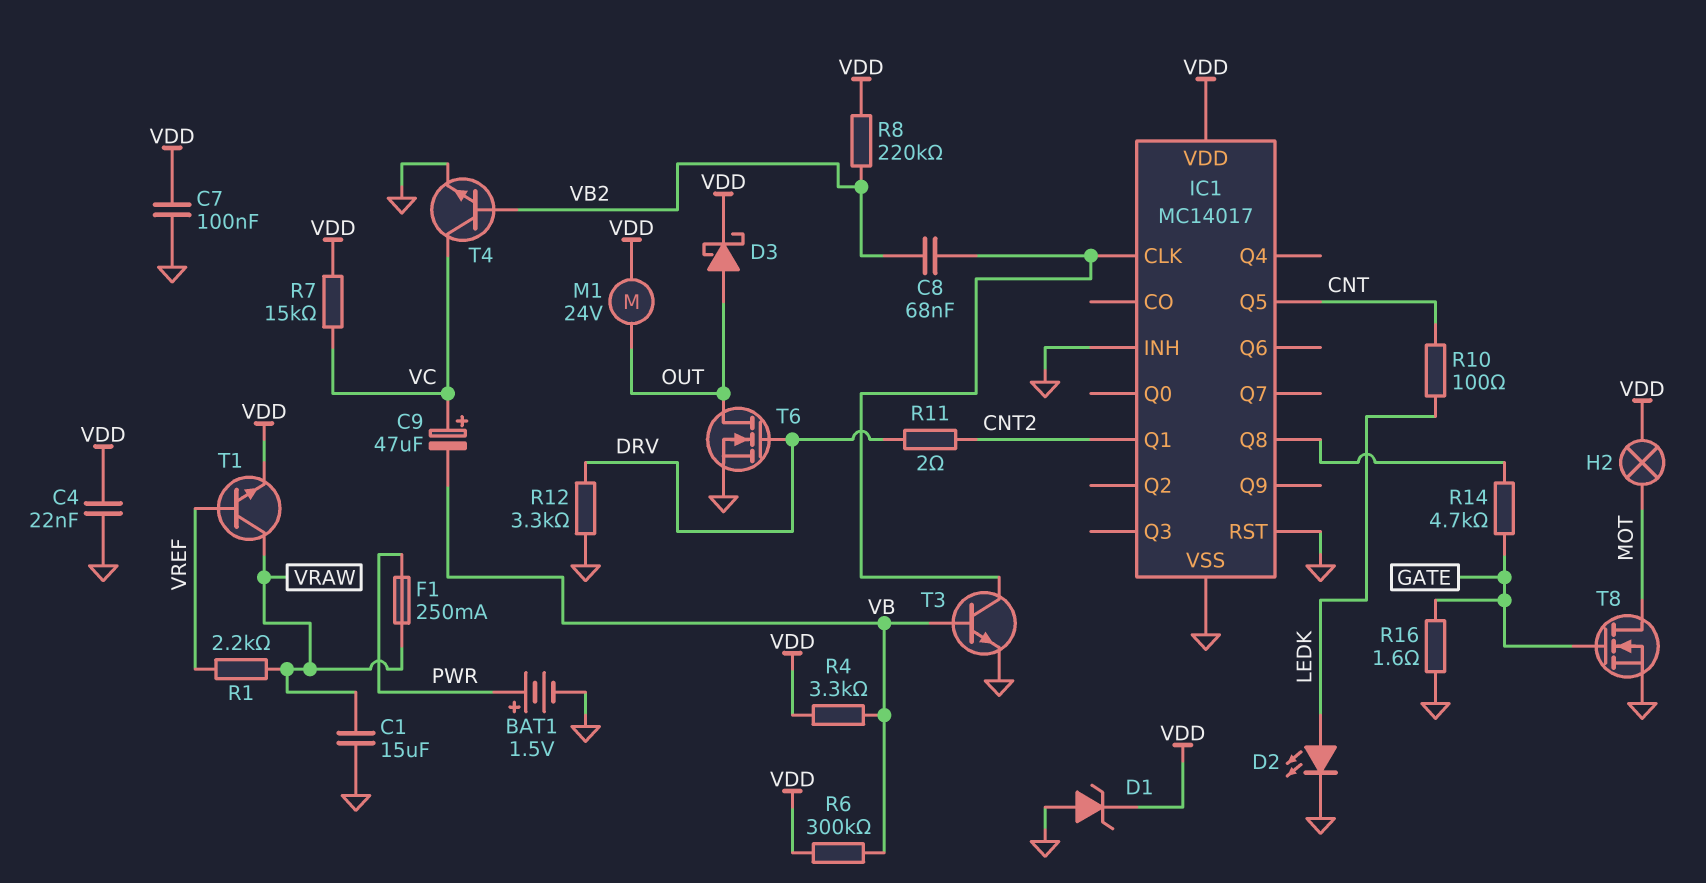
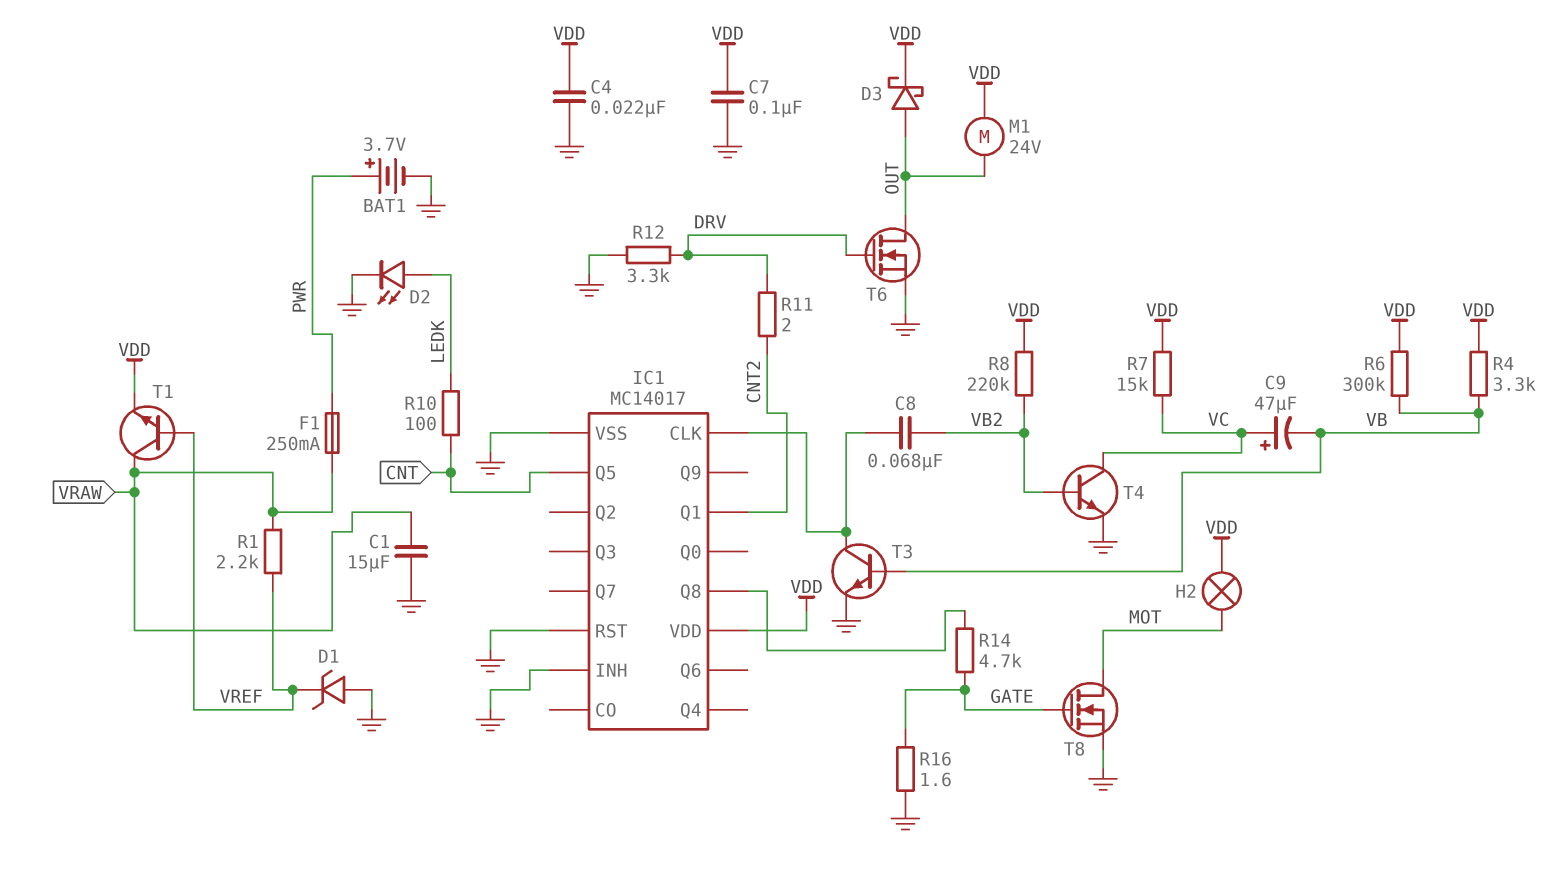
BAT1: 1.5V (plus PWR, minus GND) -> 3.7V (plus PWR, minus GND)
D1: zener (A GND, K VDD) -> zener (A GND, K VREF)

